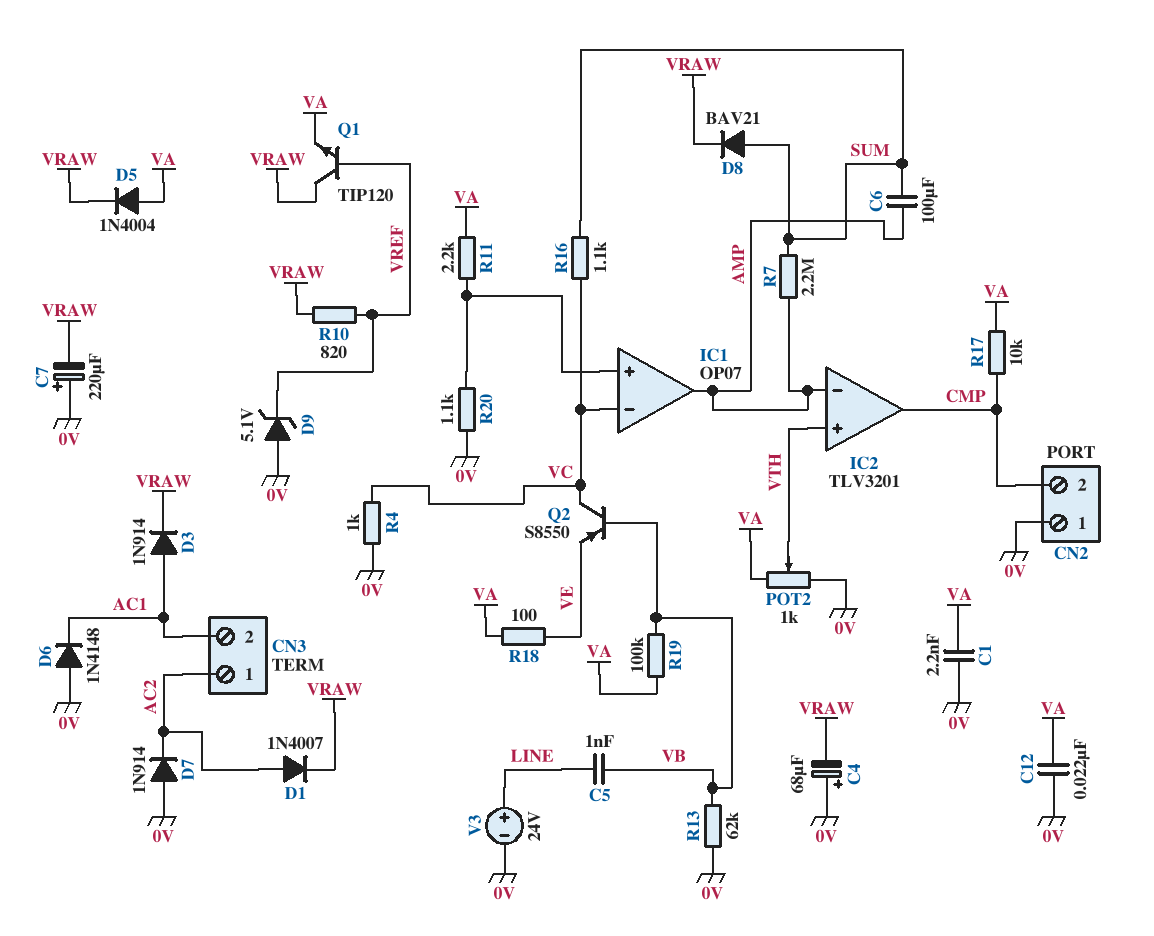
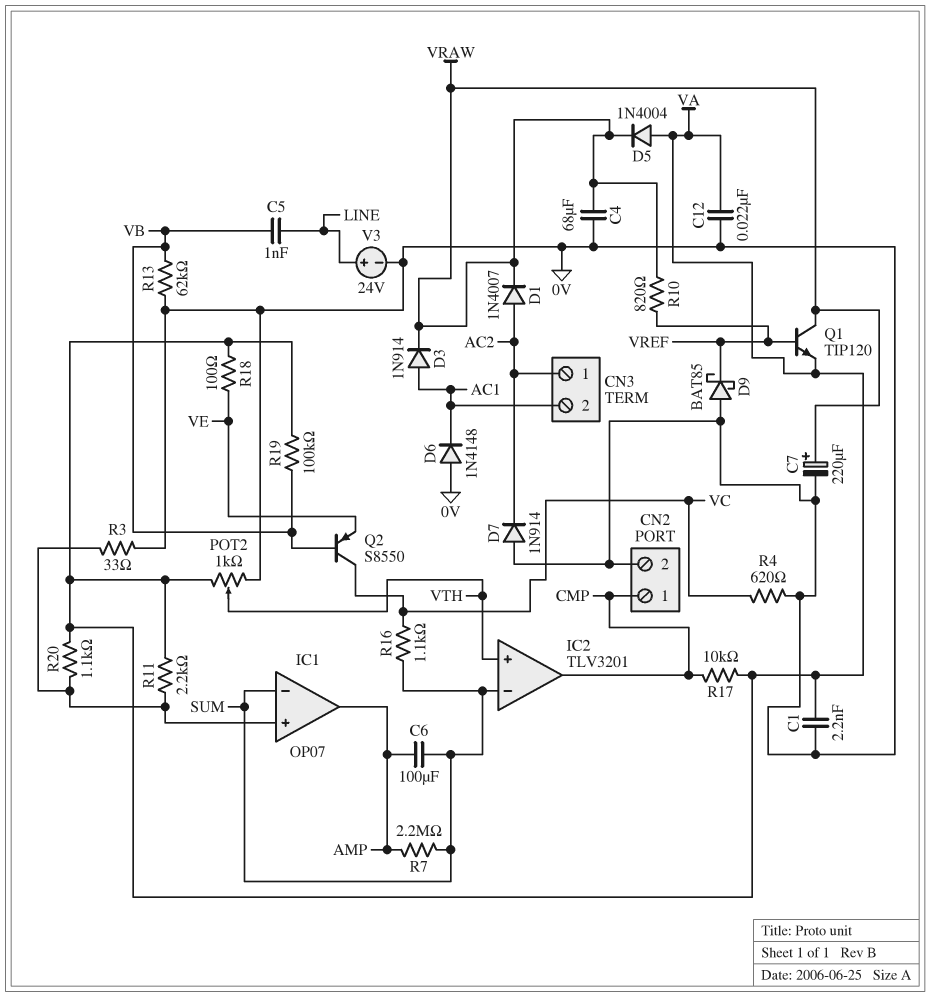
C4: 68uF (plus 0V, minus VRAW) -> 68uF (0V, VRAW)
C7: 220uF (plus 0V, minus VRAW) -> 220uF (plus VRAW, minus 0V)
CN2 pin 1: 0V -> CMP
CN2 pin 2: CMP -> 0V
D8: diode BAV21 (A SUM, K VRAW) -> none
D9: zener 5.1V (A 0V, K VREF) -> schottky BAT85 (A 0V, K VREF)
IC1 pin in-: VC -> SUM
IC2 pin in-: AMP -> SUM
R3: none -> 33 (0V, IC1/in+)
R4: 1k (0V, VC) -> 620 (0V, VC)
R20: 1.1k (0V, IC1/in+) -> 1.1k (IC1/in+, VA)

